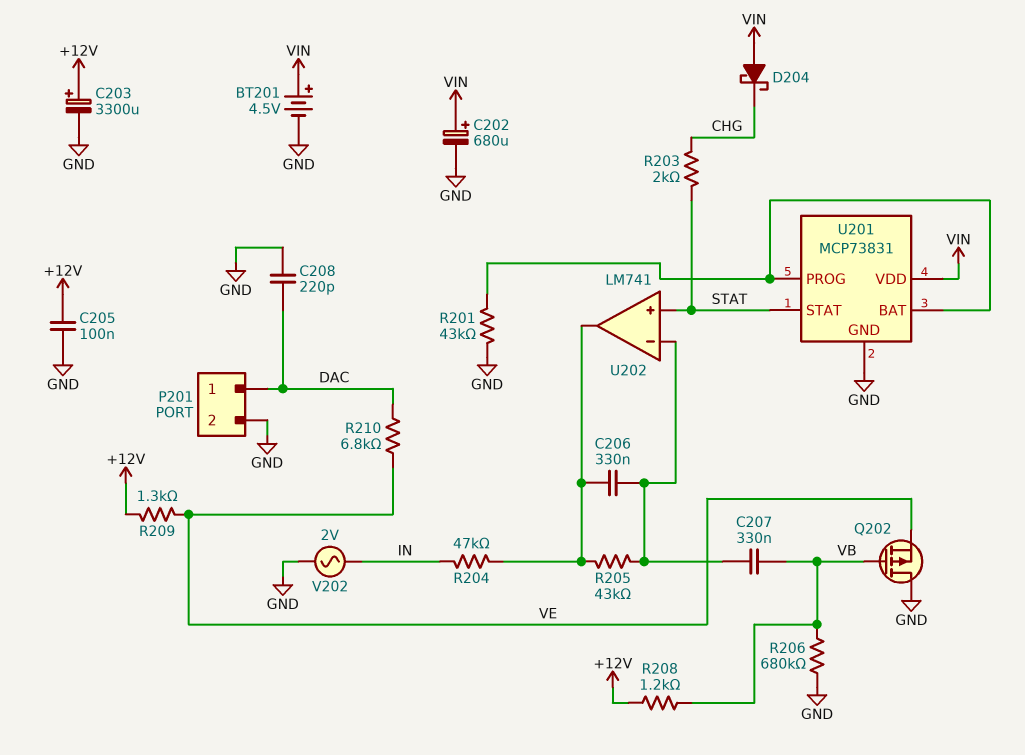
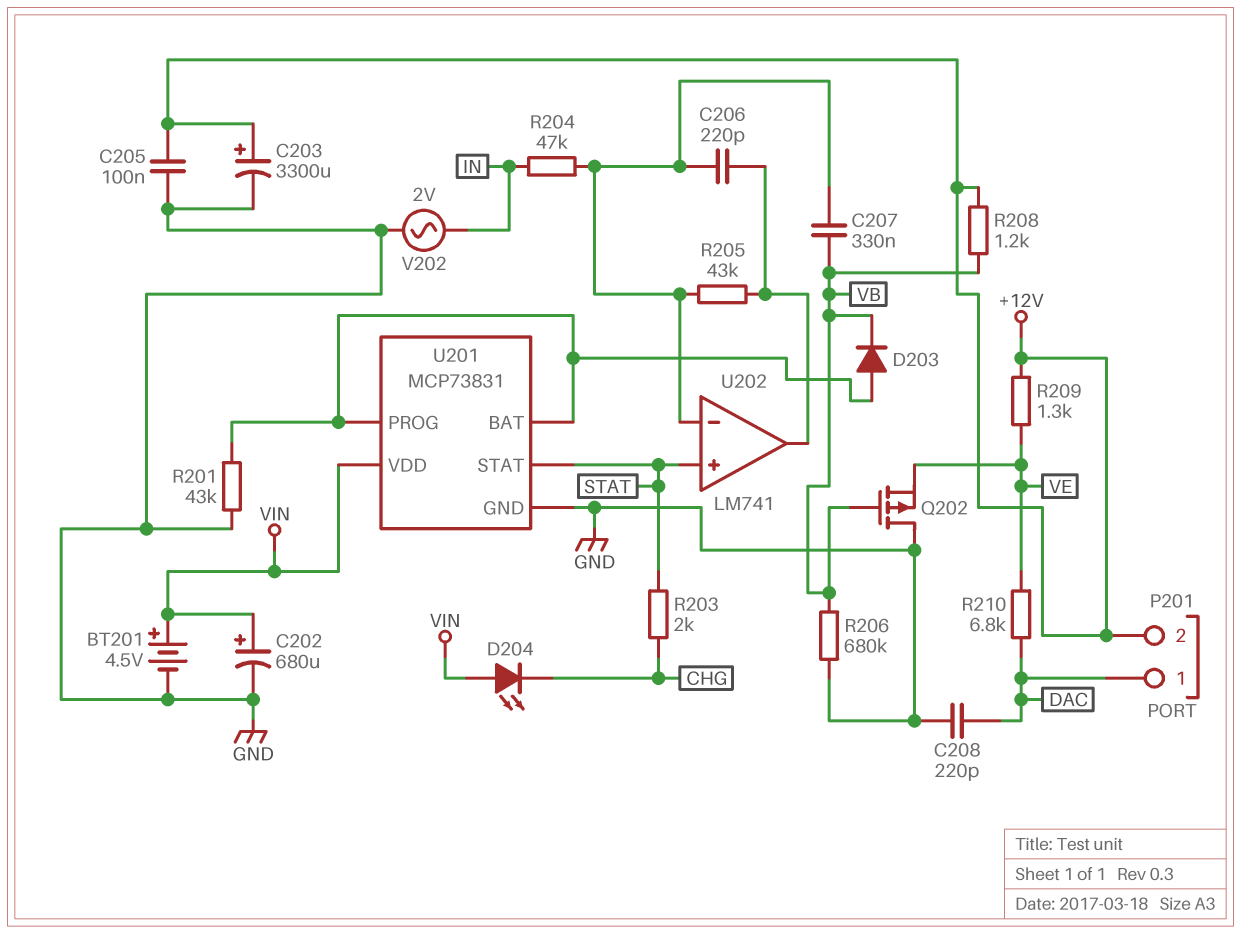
C206: 330nF (U202/in-, U202/out) -> 220pF (U202/in-, U202/out)
D203: none -> diode (A U201/BAT, K VB)
D204: schottky (A VIN, K CHG) -> LED (A VIN, K CHG)
P201 pin 2: GND -> +12V
R204: 47k (IN, U202/out) -> 47k (IN, U202/in-)

